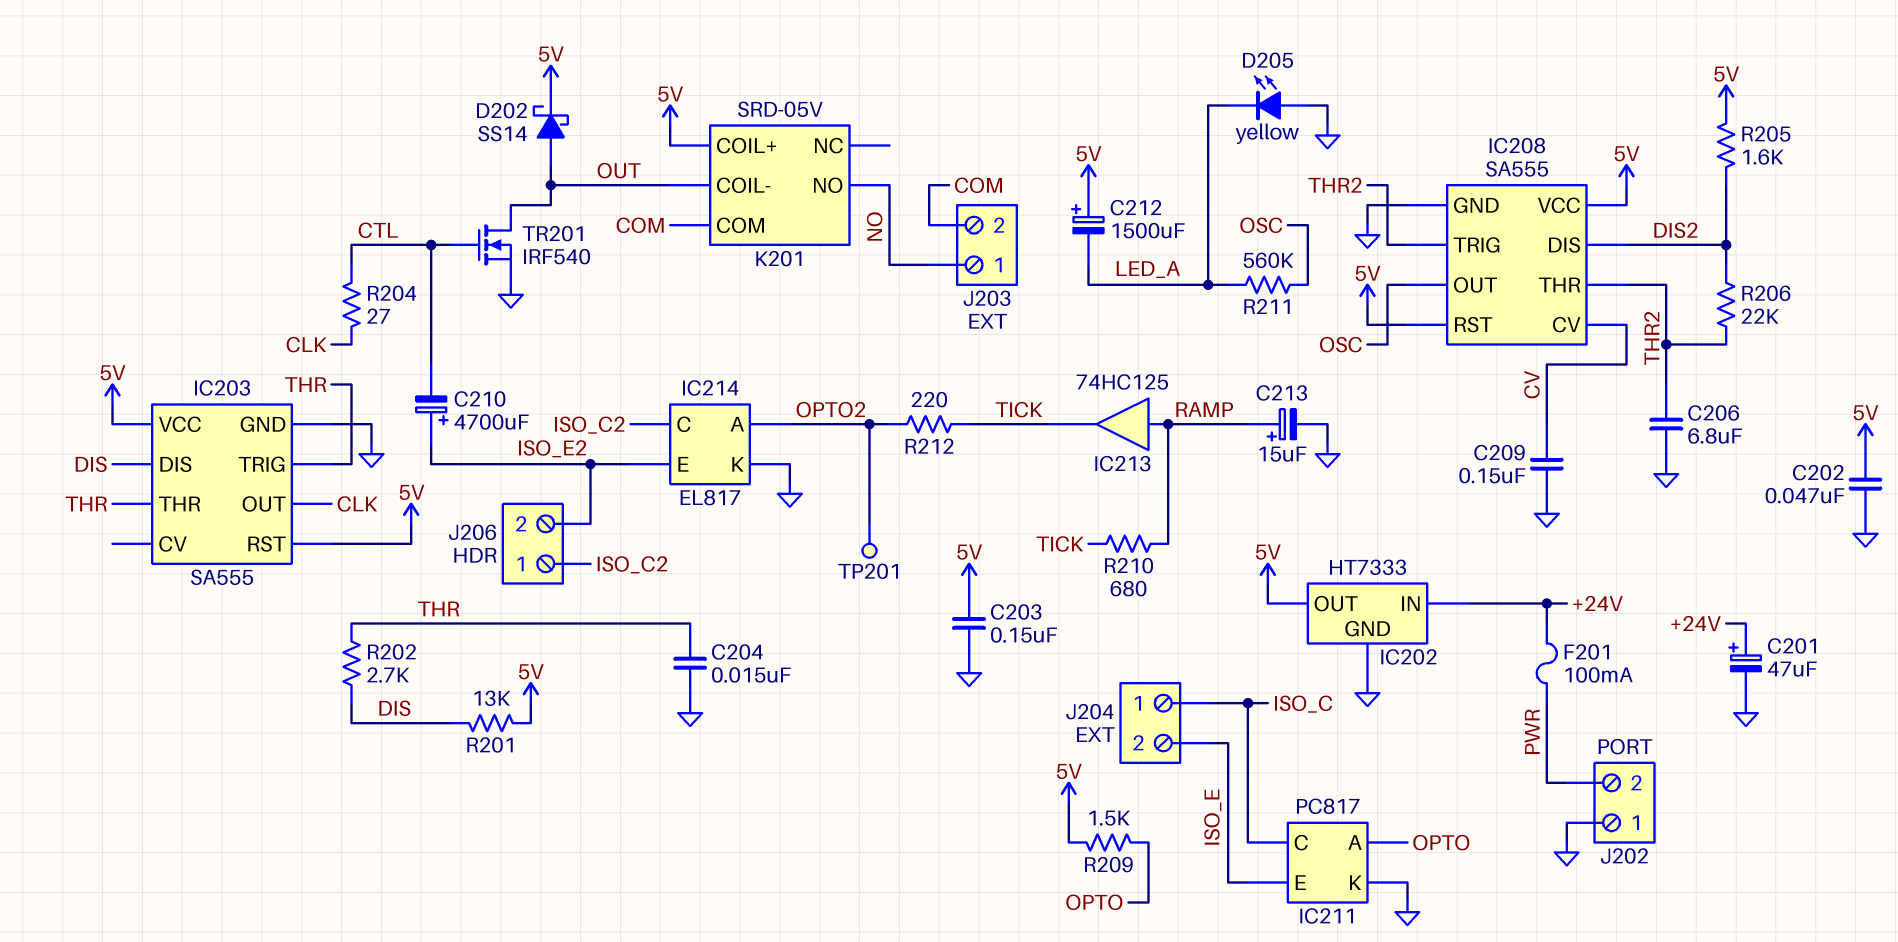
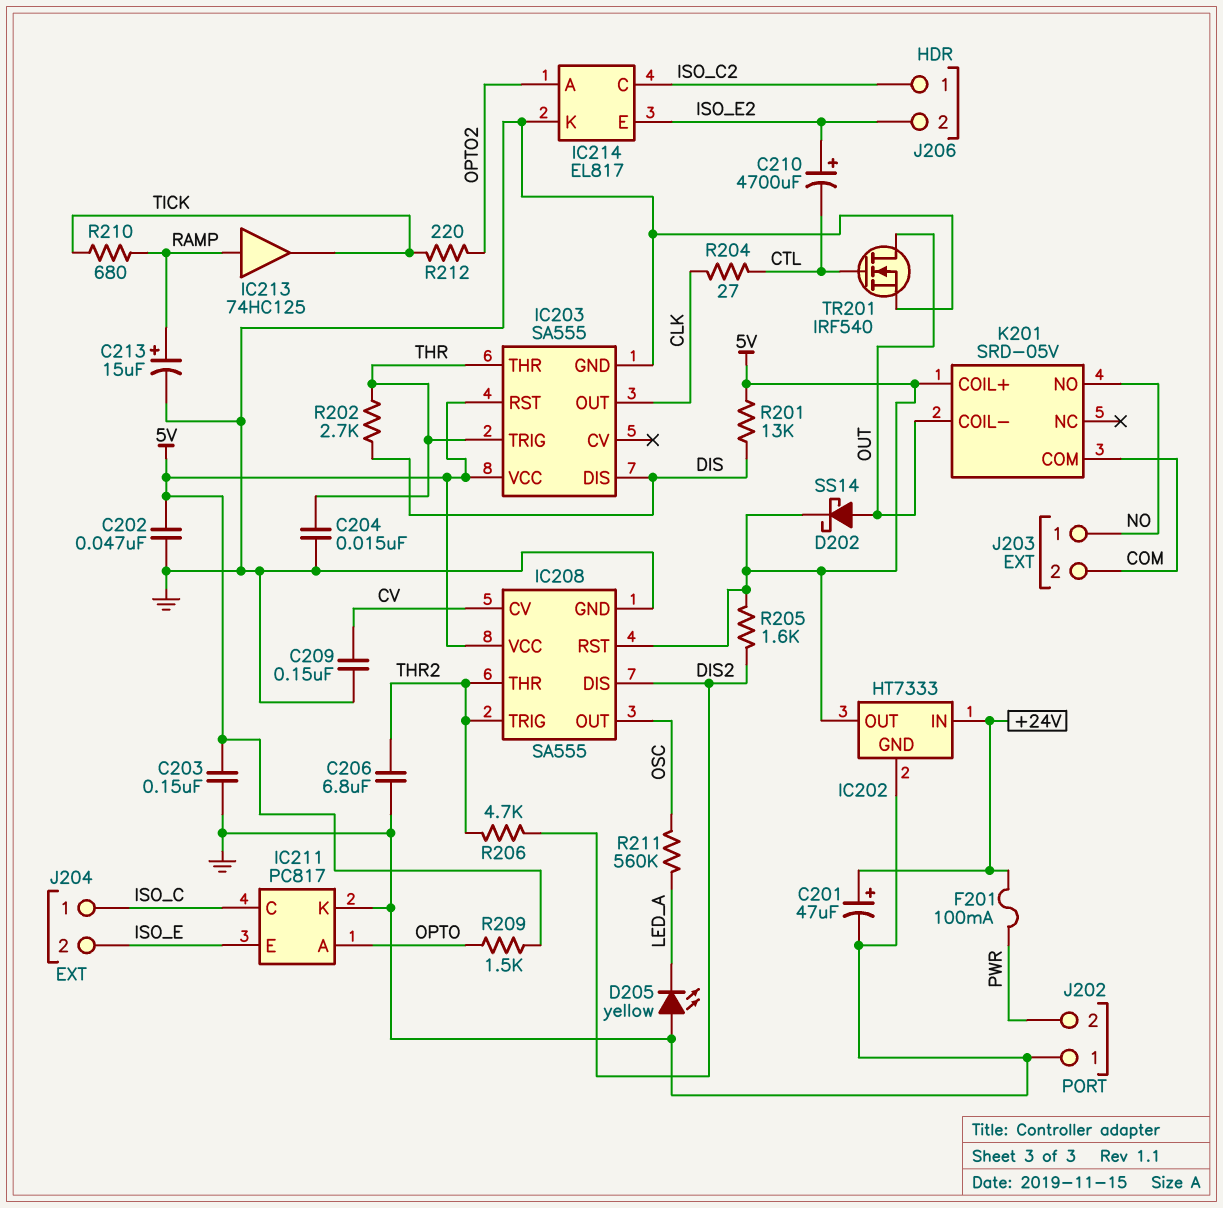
C212: 1500uF (plus 5V, minus LED_A) -> none
R206: 22k (DIS2, THR2) -> 4.7k (DIS2, THR2)
TP201: test point (OPTO2) -> none

